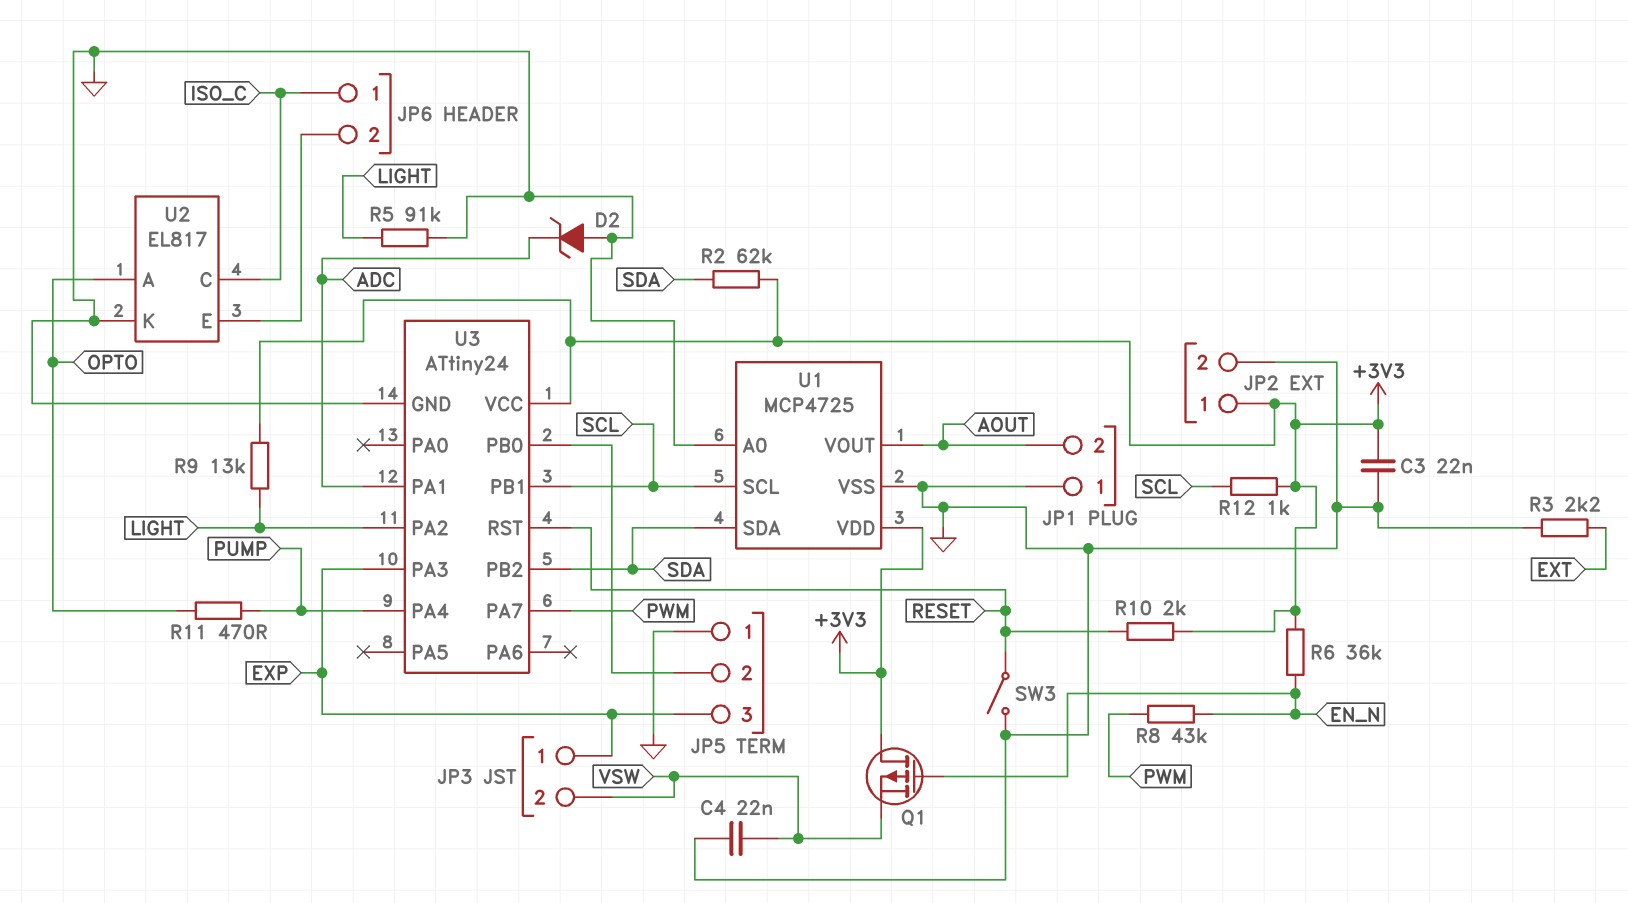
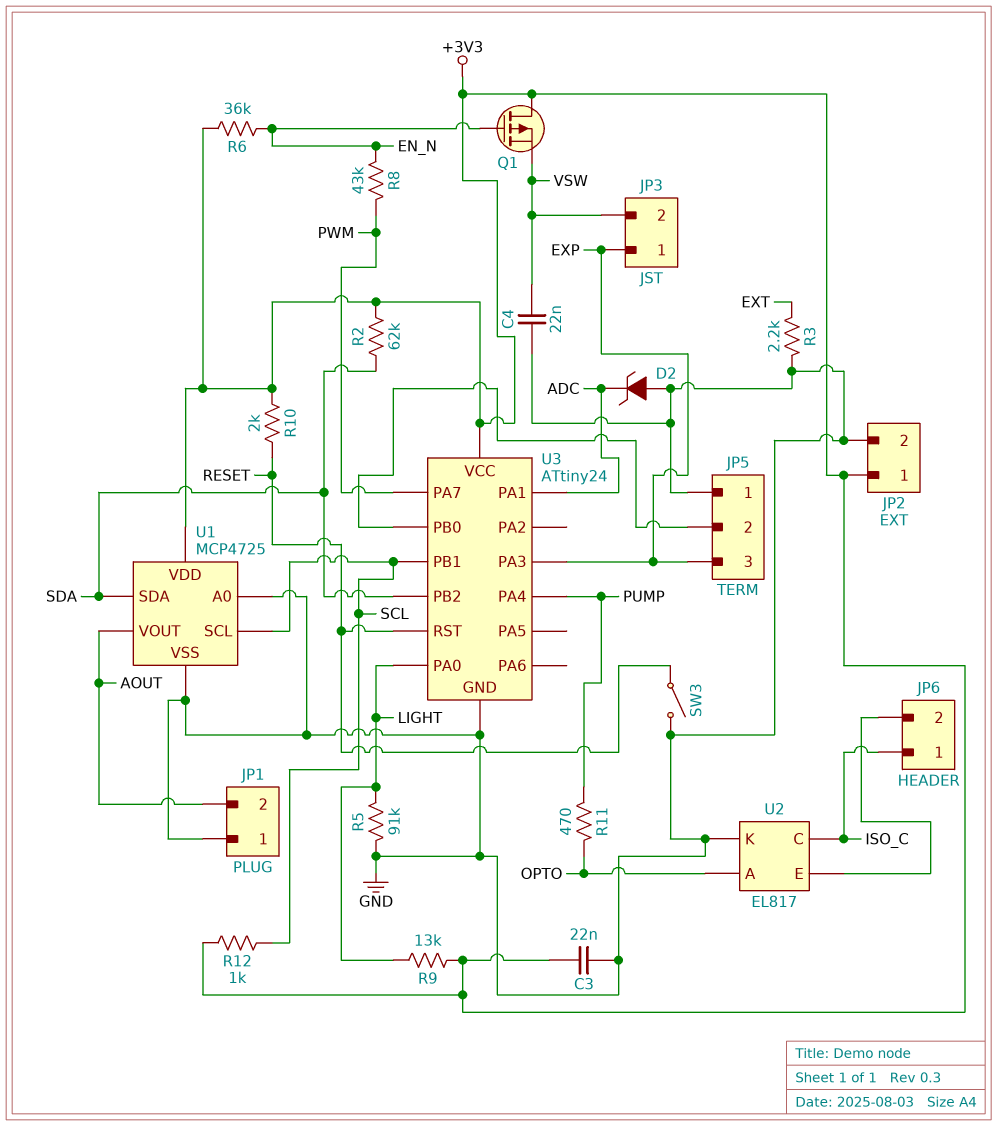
U3 pin PA0: none -> LIGHT
U3 pin PA2: LIGHT -> none

